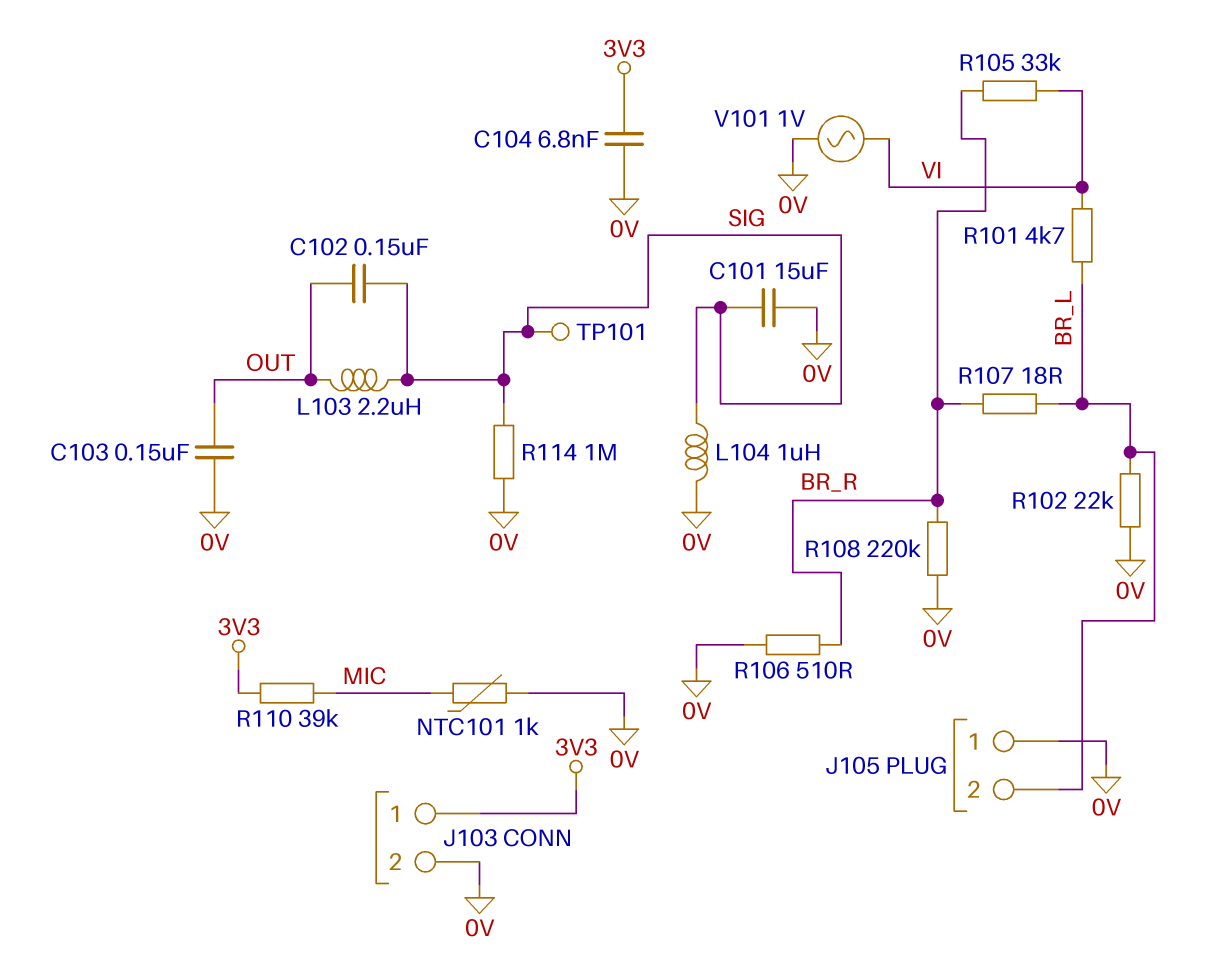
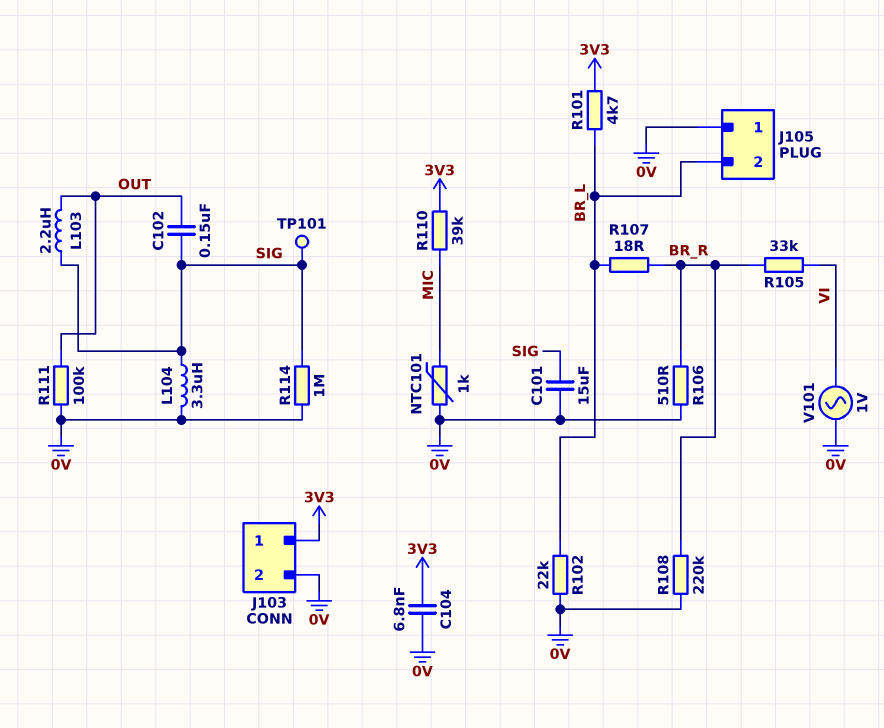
C103: 150nF (0V, OUT) -> none
L104: 1uH (0V, SIG) -> 3.3uH (0V, SIG)
R101: 4.7k (BR_L, VI) -> 4.7k (3V3, BR_L)
R111: none -> 100k (0V, OUT)

